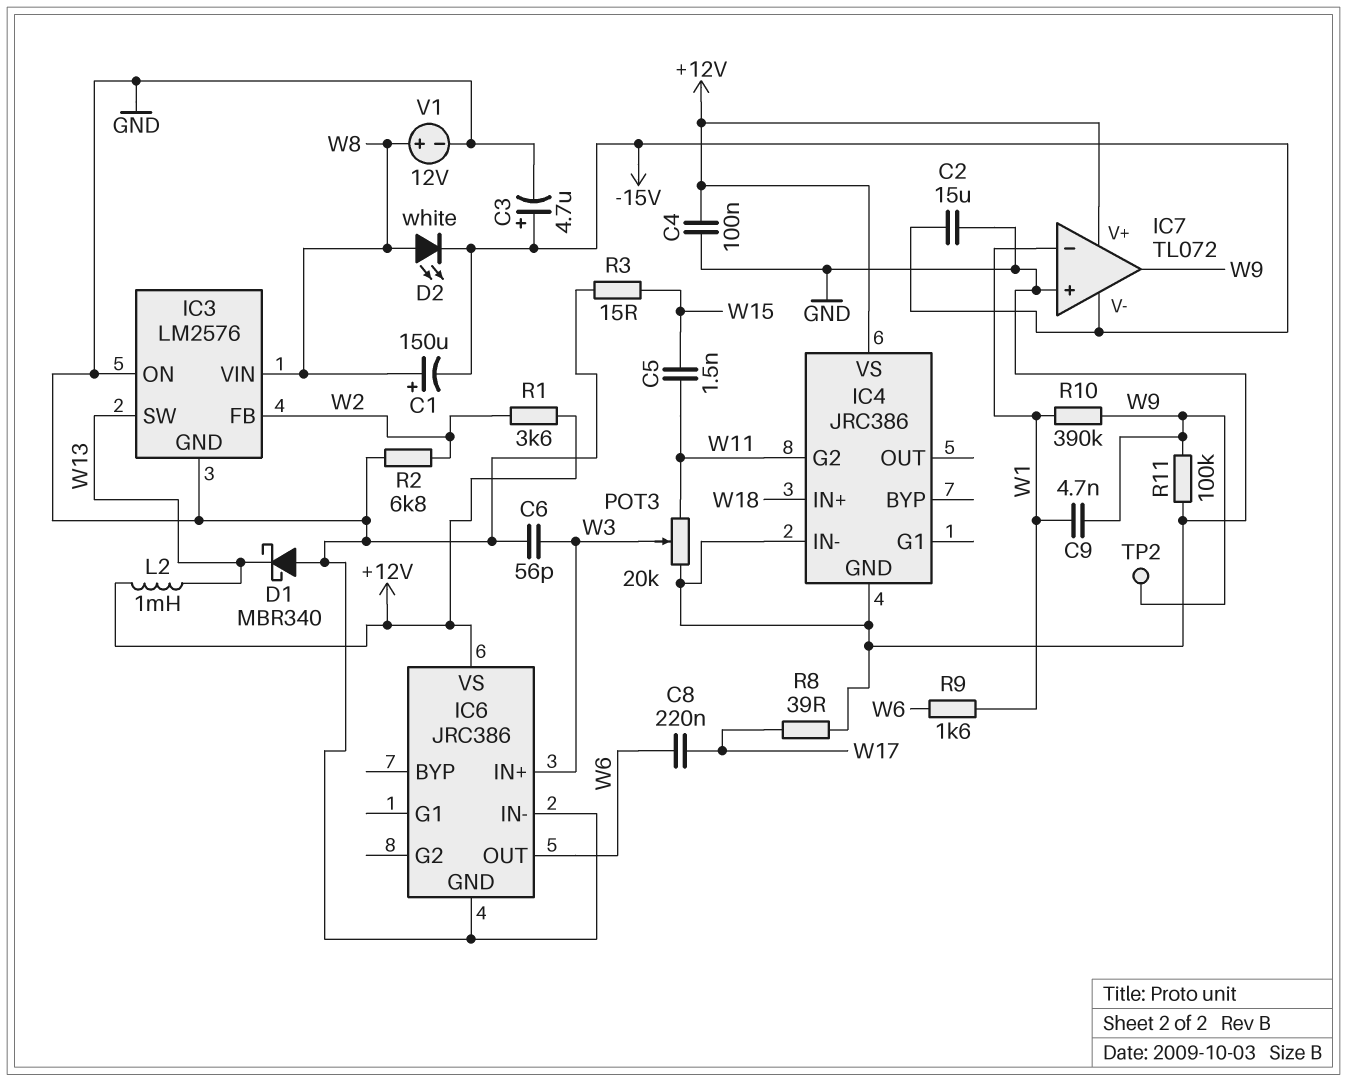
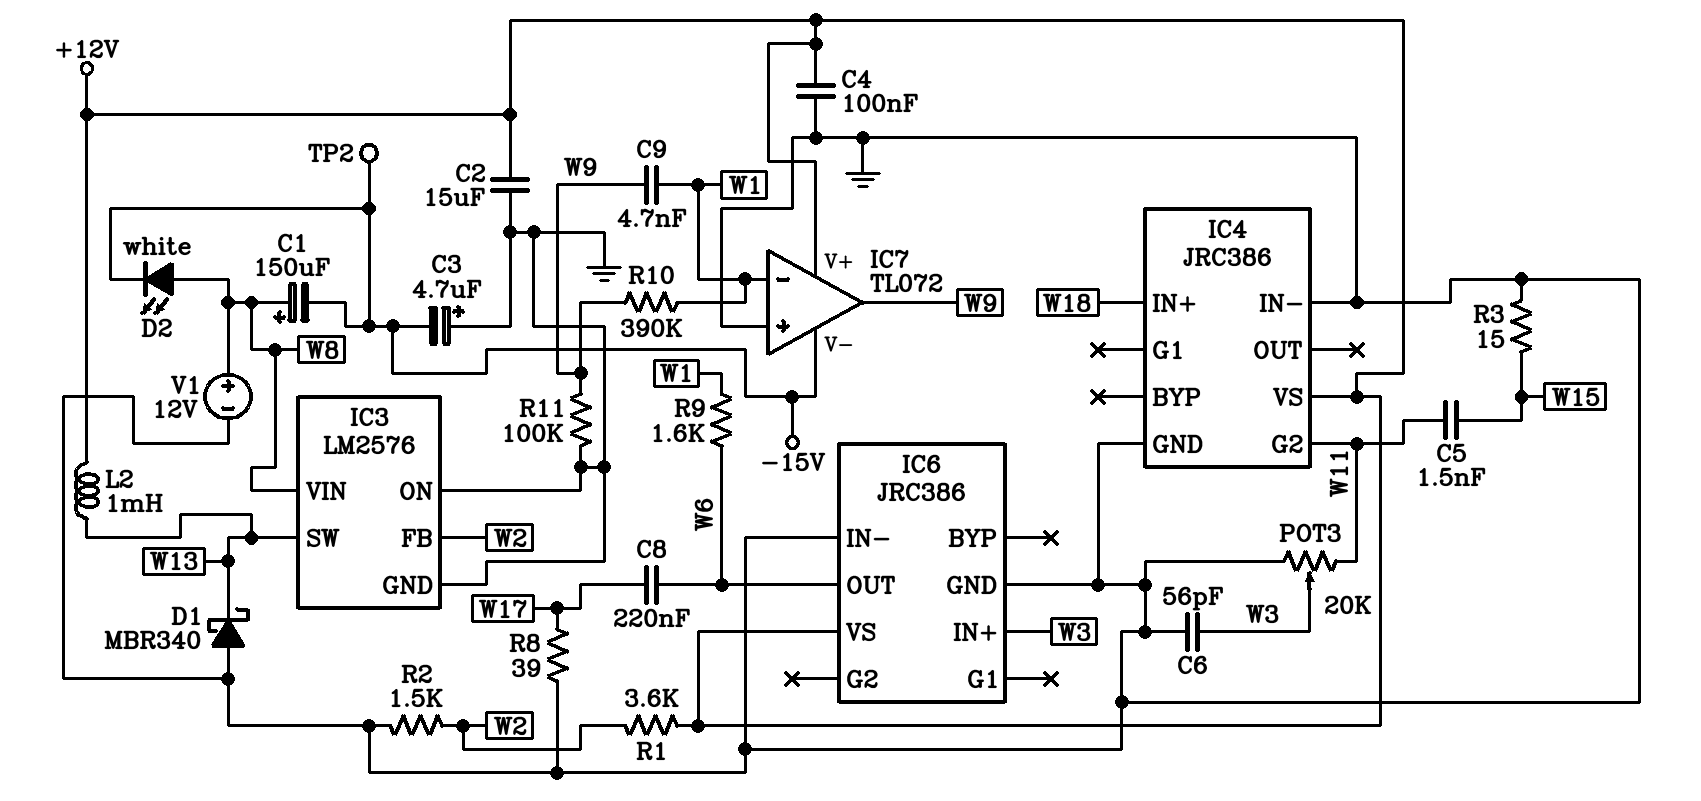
C2: 15uF (-15V, GND) -> 15uF (+12V, GND)
C3: 4.7uF (plus -15V, minus GND) -> 4.7uF (plus GND, minus -15V)
R2: 6.8k (GND, W2) -> 1.5k (GND, W2)
TP2: test point (W9) -> test point (-15V)

